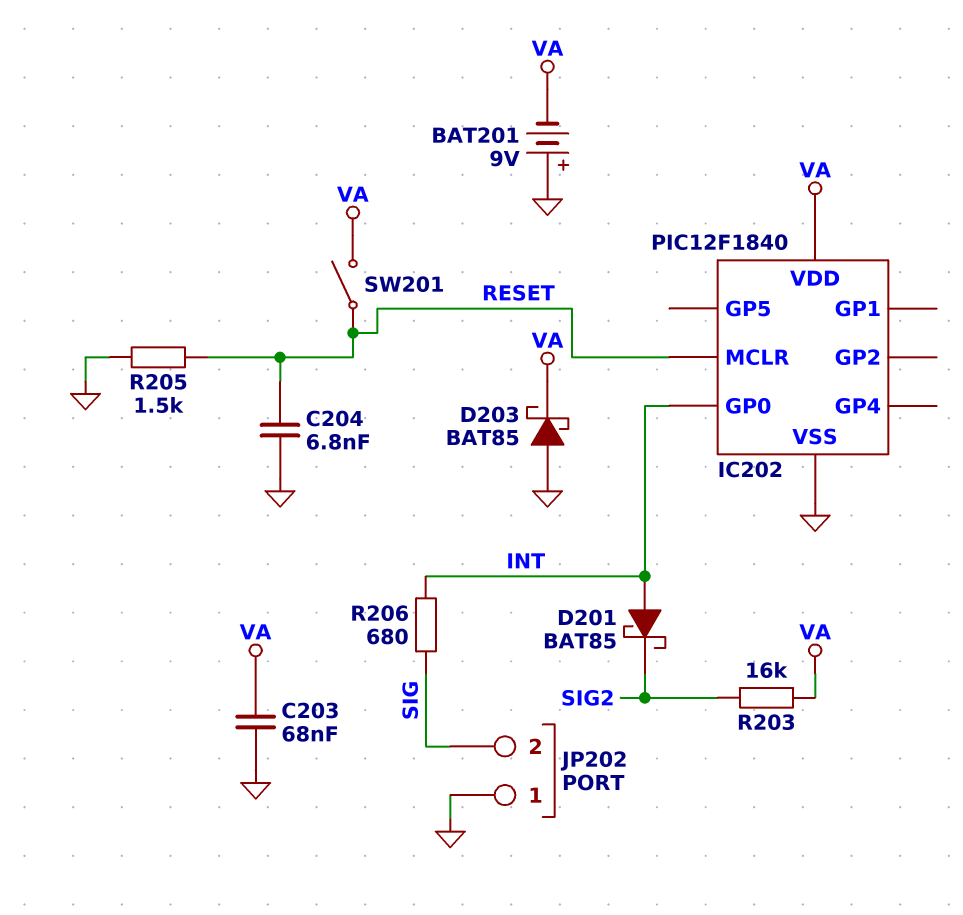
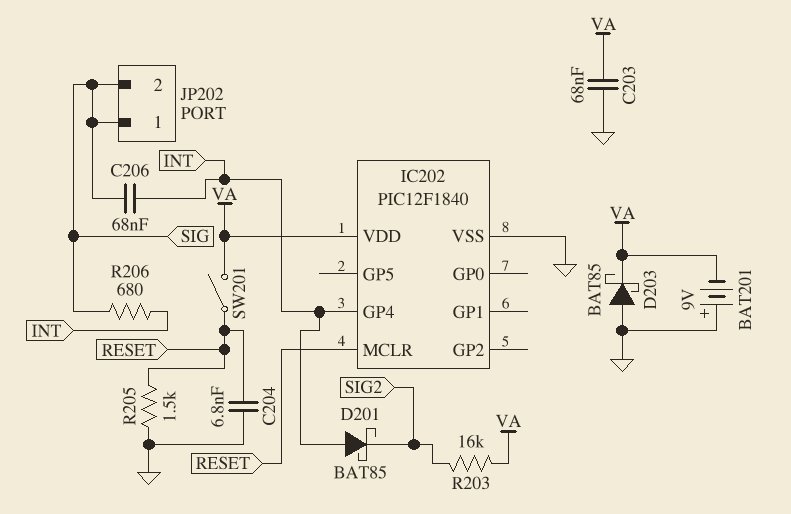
C206: none -> 68nF (INT, SIG)
IC202 pin GP0: INT -> none
IC202 pin GP4: none -> INT
JP202 pin 1: GND -> SIG

